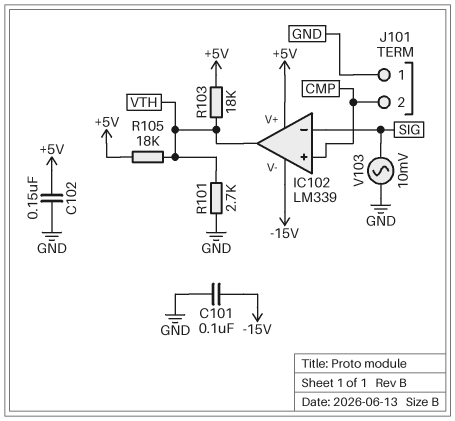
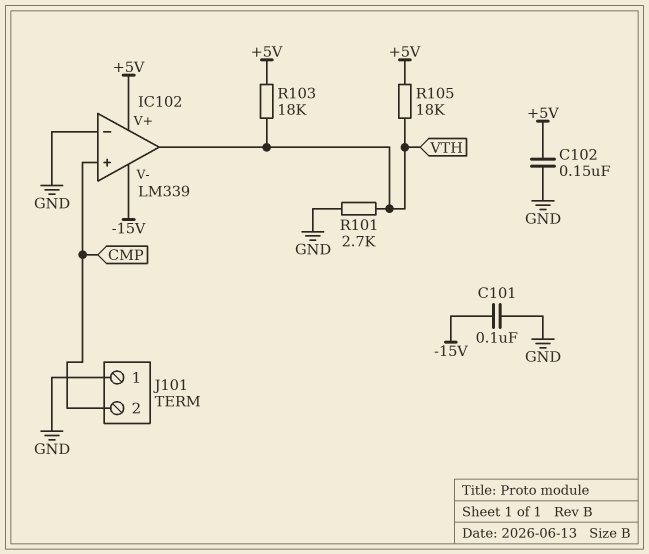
IC102 pin in-: SIG -> GND
V103: AC 10mV (GND, SIG) -> none

